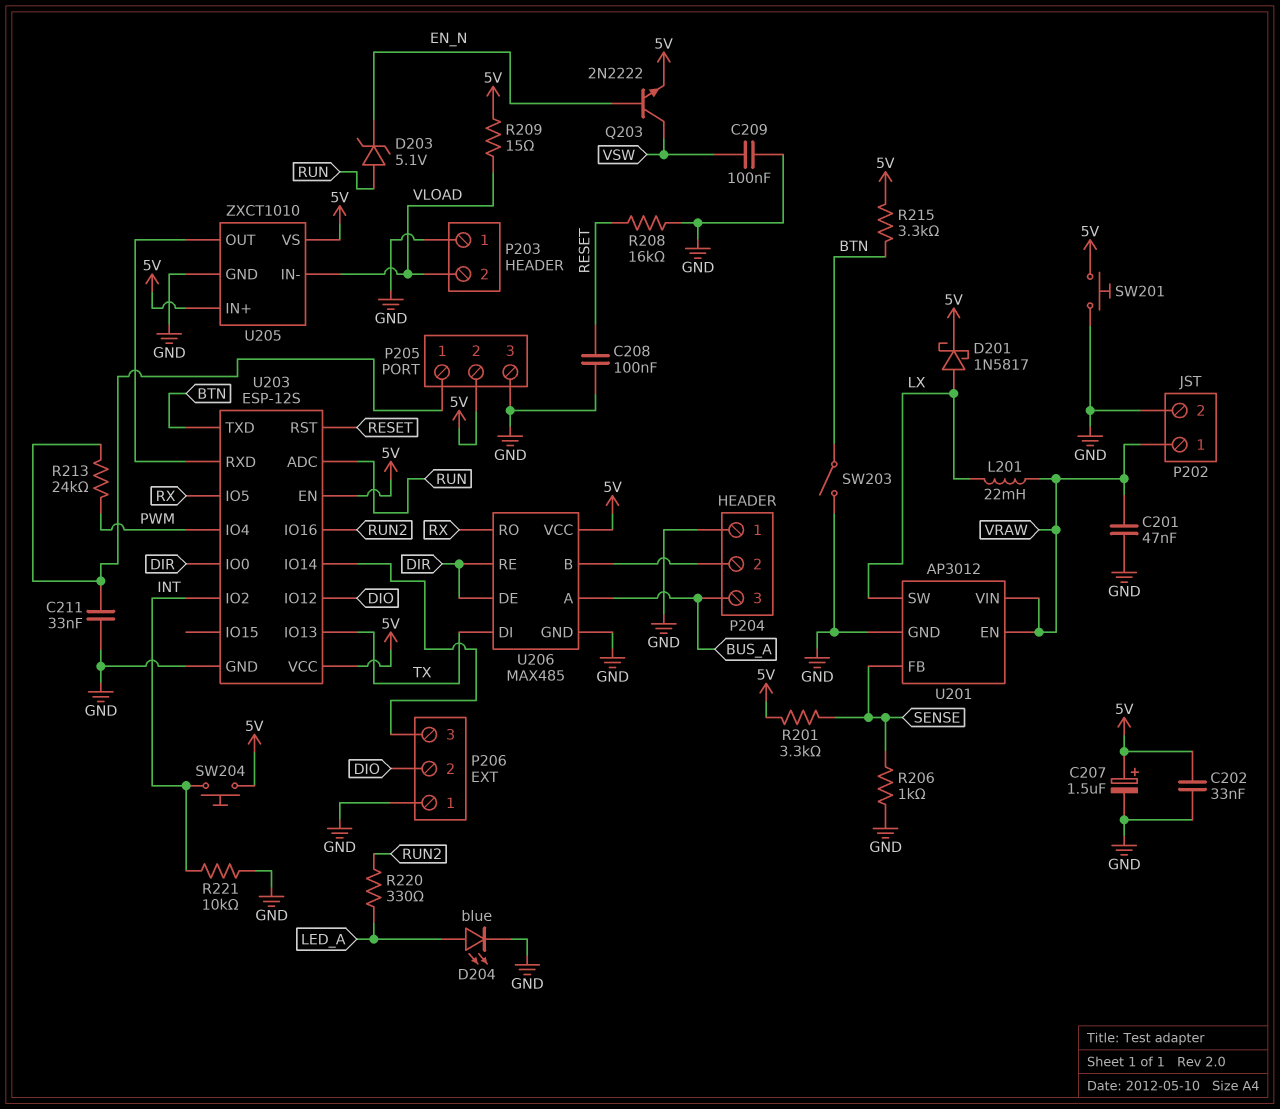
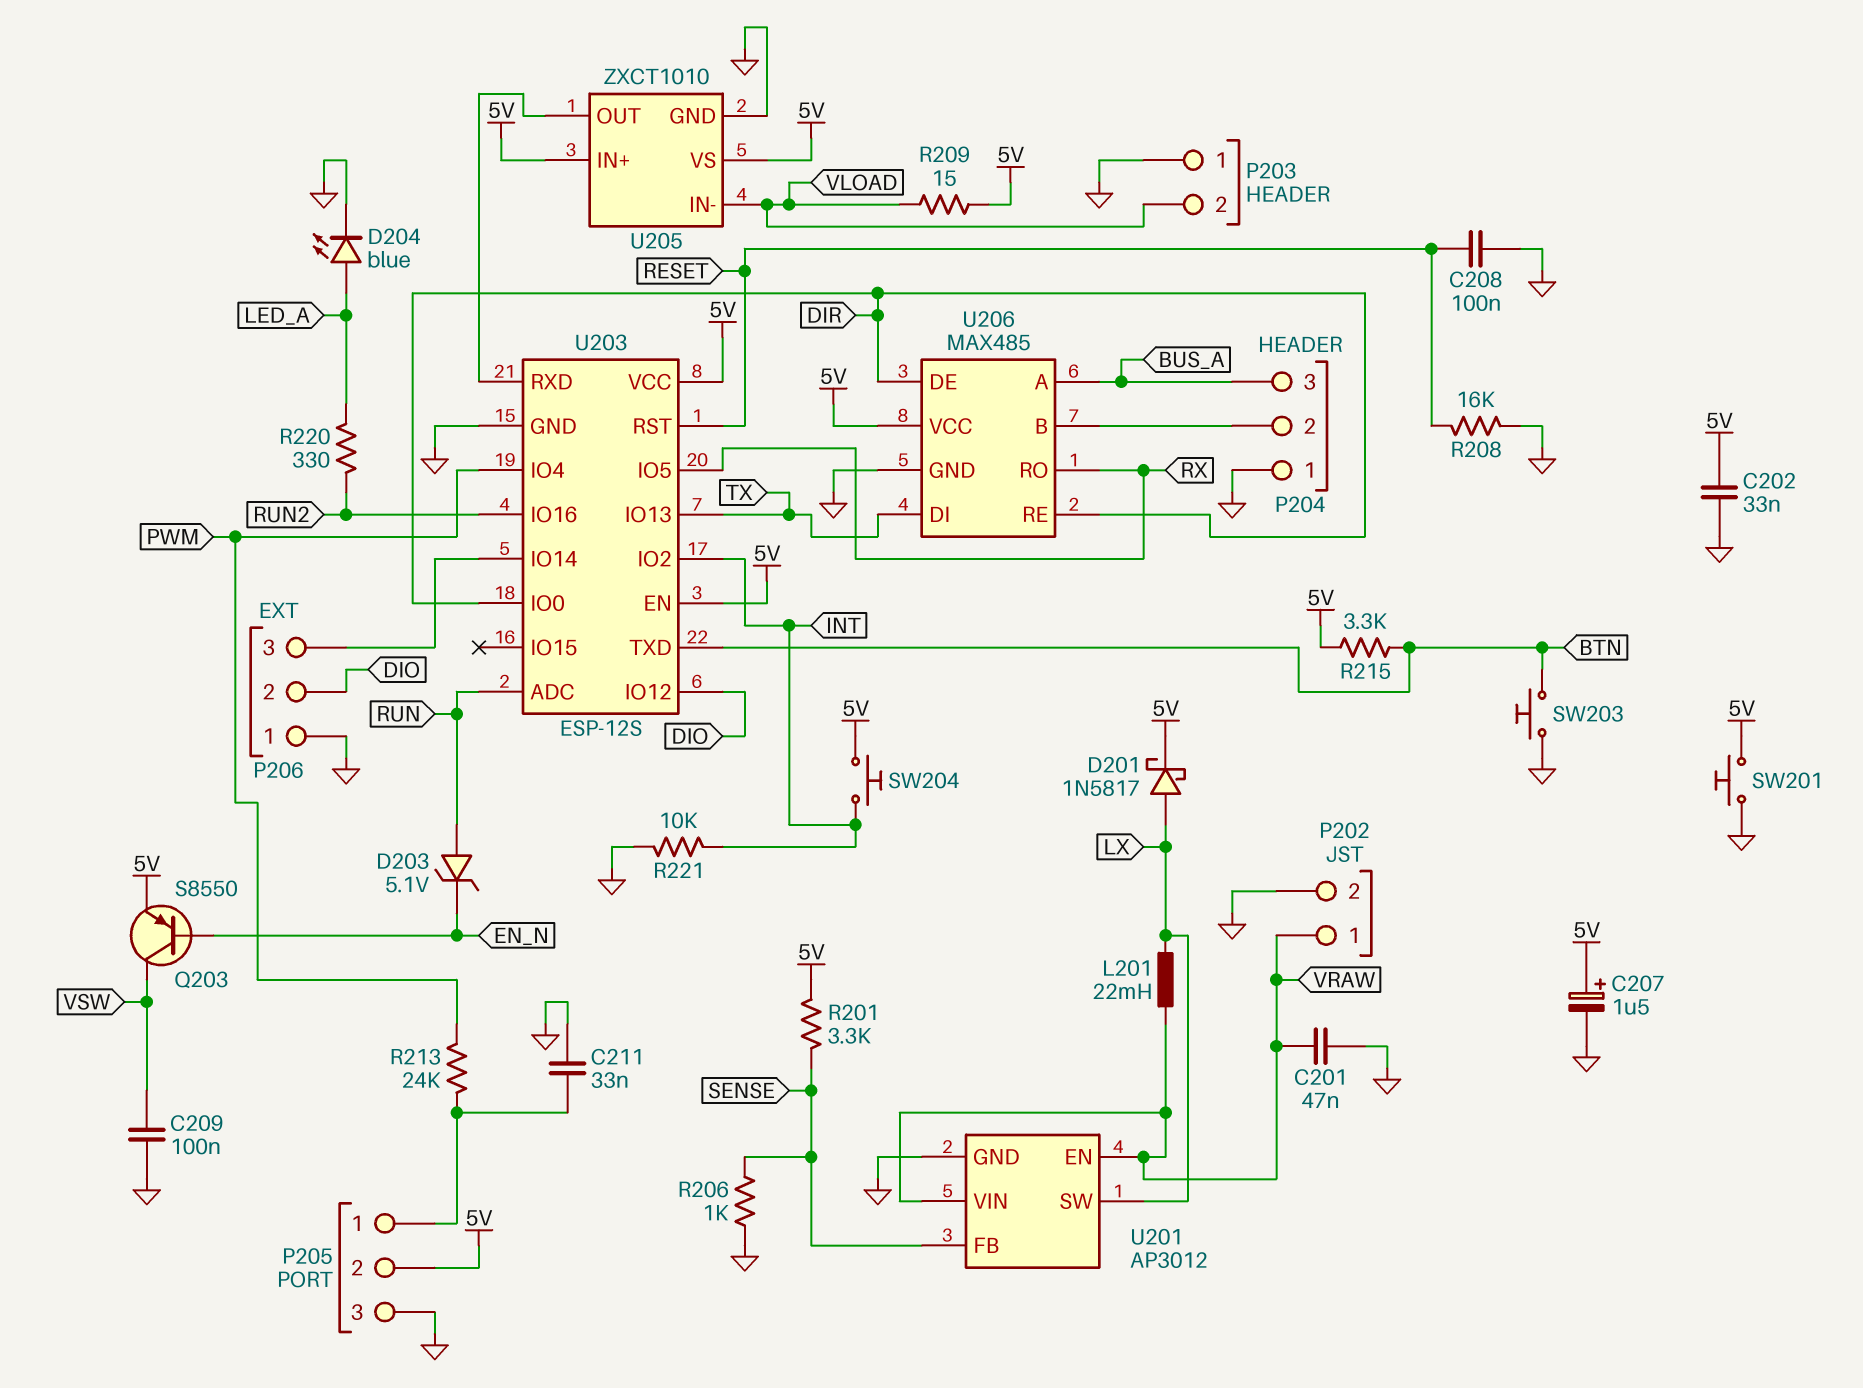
Q203: NPN 2N2222 (B EN_N, C VSW, E 5V) -> PNP S8550 (B EN_N, C VSW, E 5V)
SW203: switch (BTN, GND) -> button (BTN, GND)

